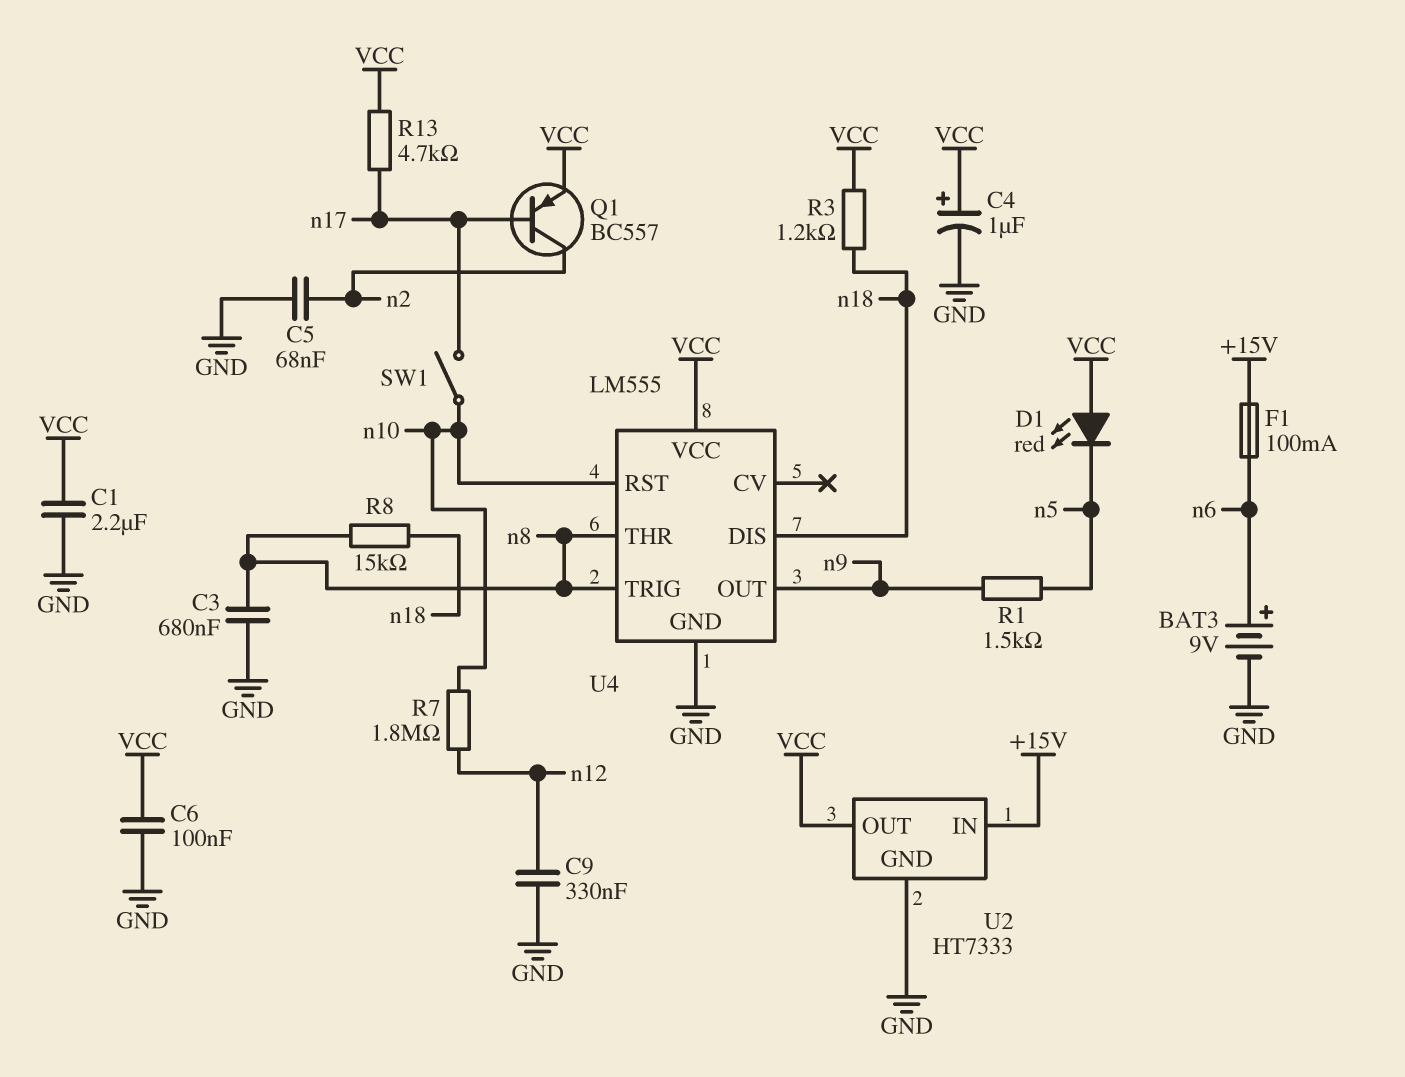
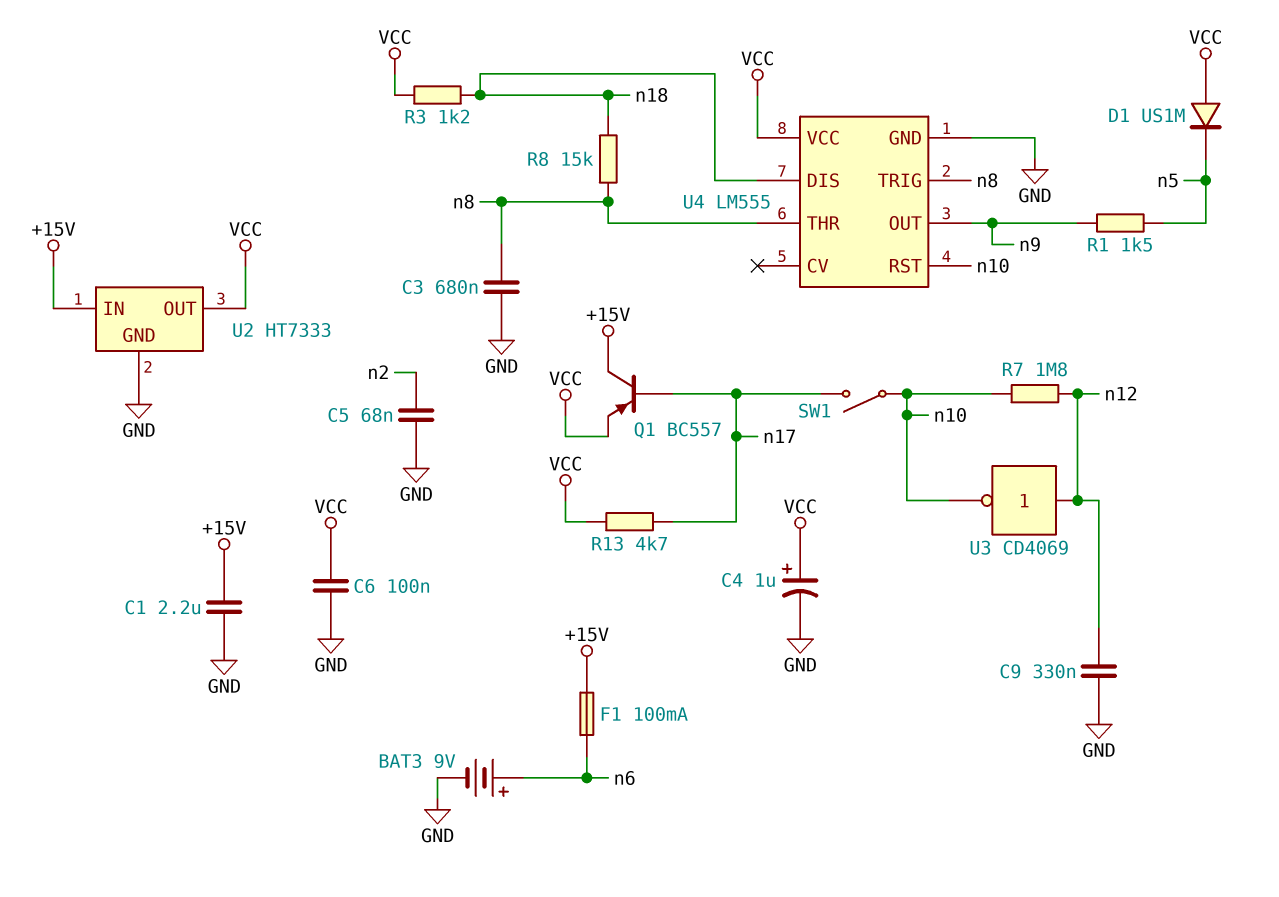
C1: 2.2uF (GND, VCC) -> 2.2uF (+15V, GND)
D1: LED red (A VCC, K n5) -> diode US1M (A VCC, K n5)
Q1: PNP BC557 (B n17, C n2, E VCC) -> PNP BC557 (B n17, C +15V, E VCC)
U3: none -> NOT CD4069 (in n12, out n10)

